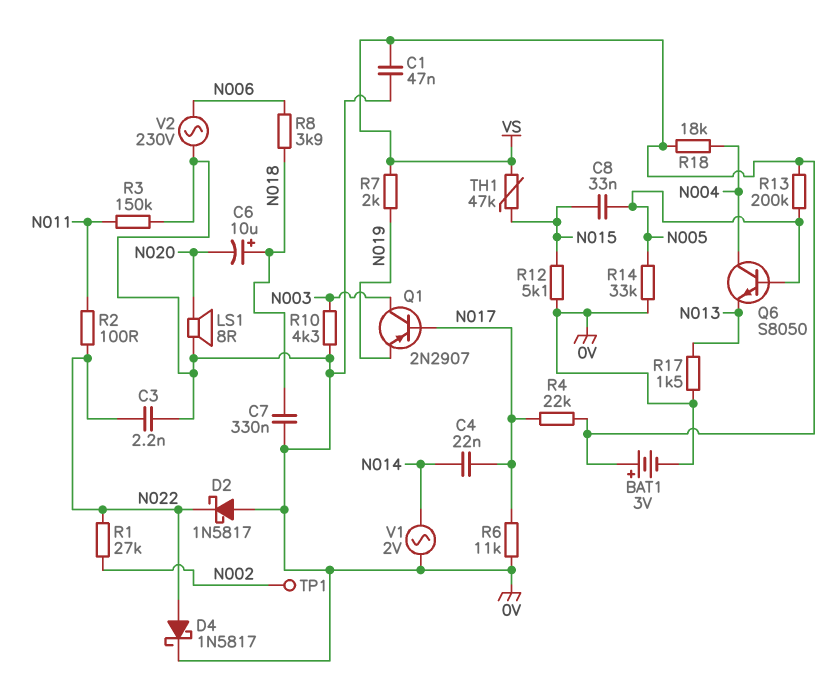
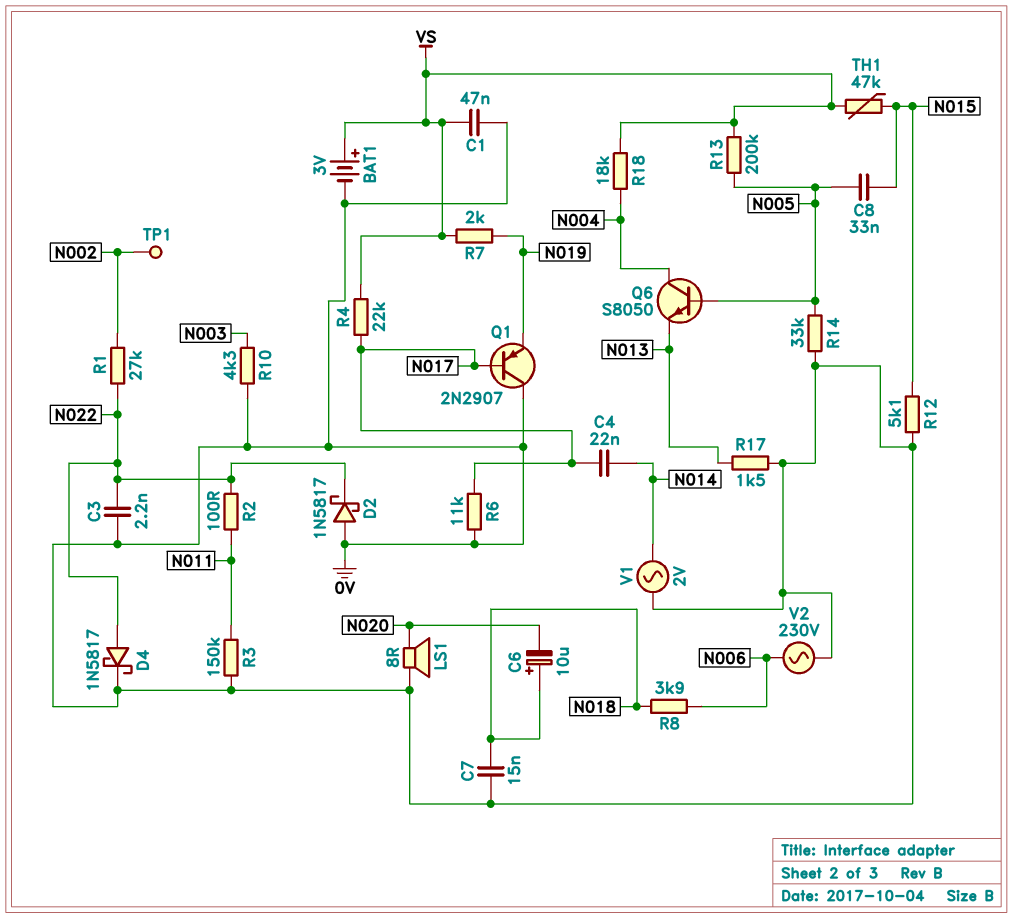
C7: 330nF (0V, N018) -> 15nF (0V, N018)
Q1: PNP 2N2907 (B N017, C N003, E N019) -> PNP 2N2907 (B N017, C 0V, E N019)

